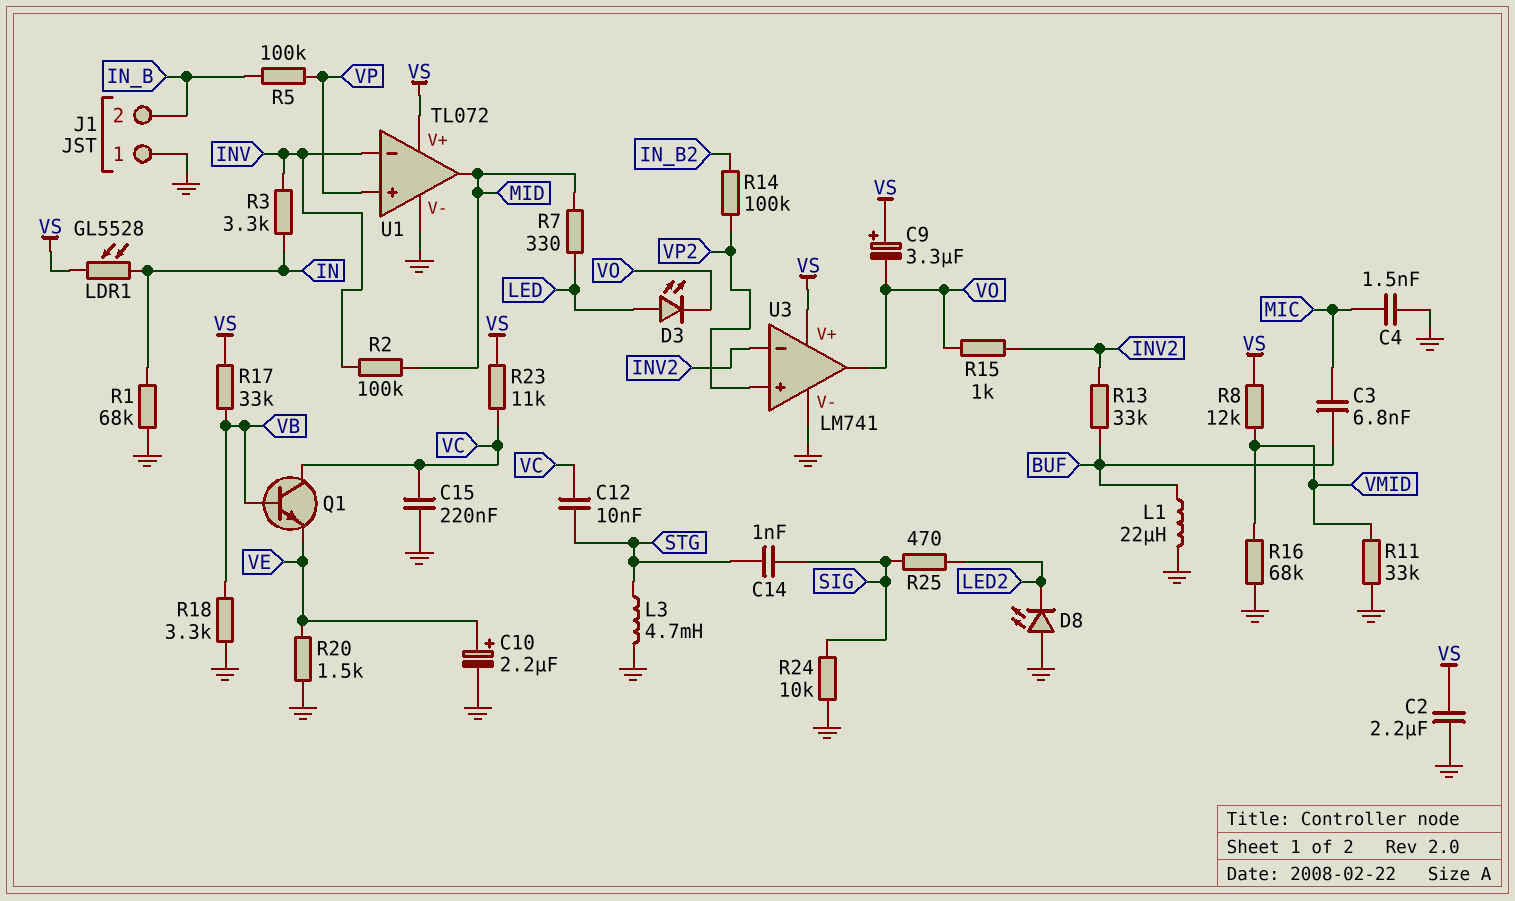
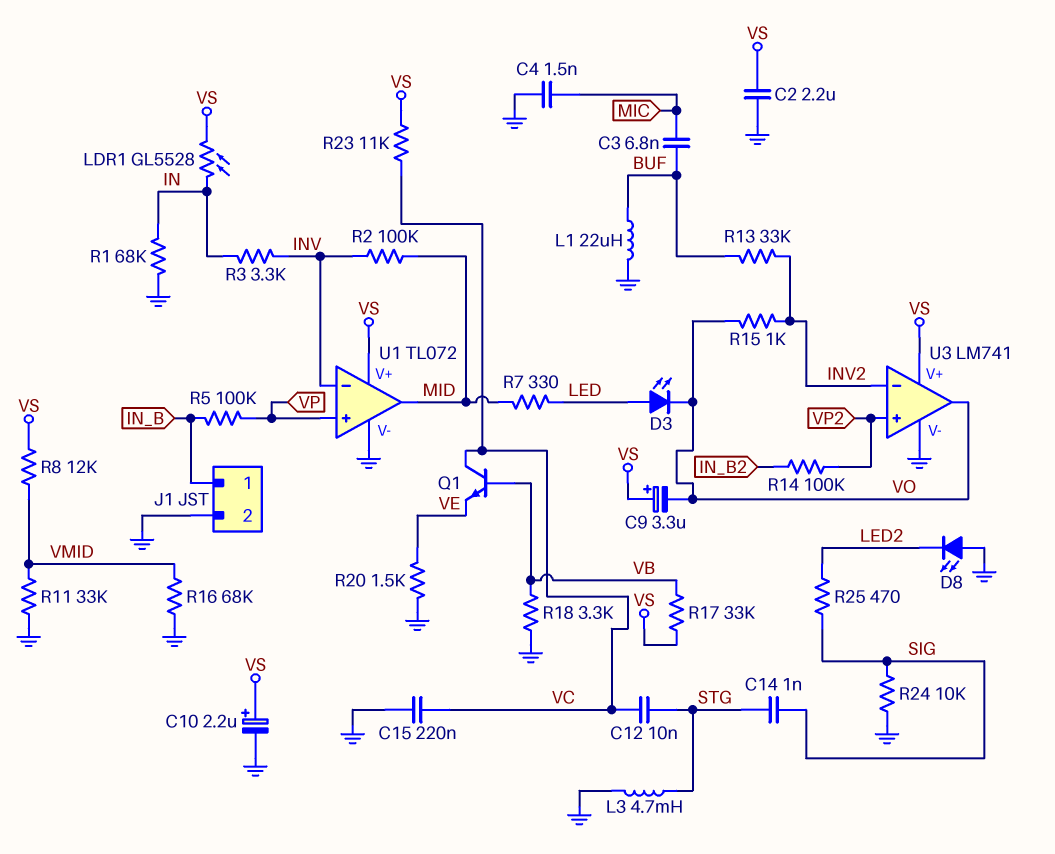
C10: 2.2uF (plus VE, minus GND) -> 2.2uF (plus VS, minus GND)
J1 pin 1: GND -> IN_B
J1 pin 2: IN_B -> GND

